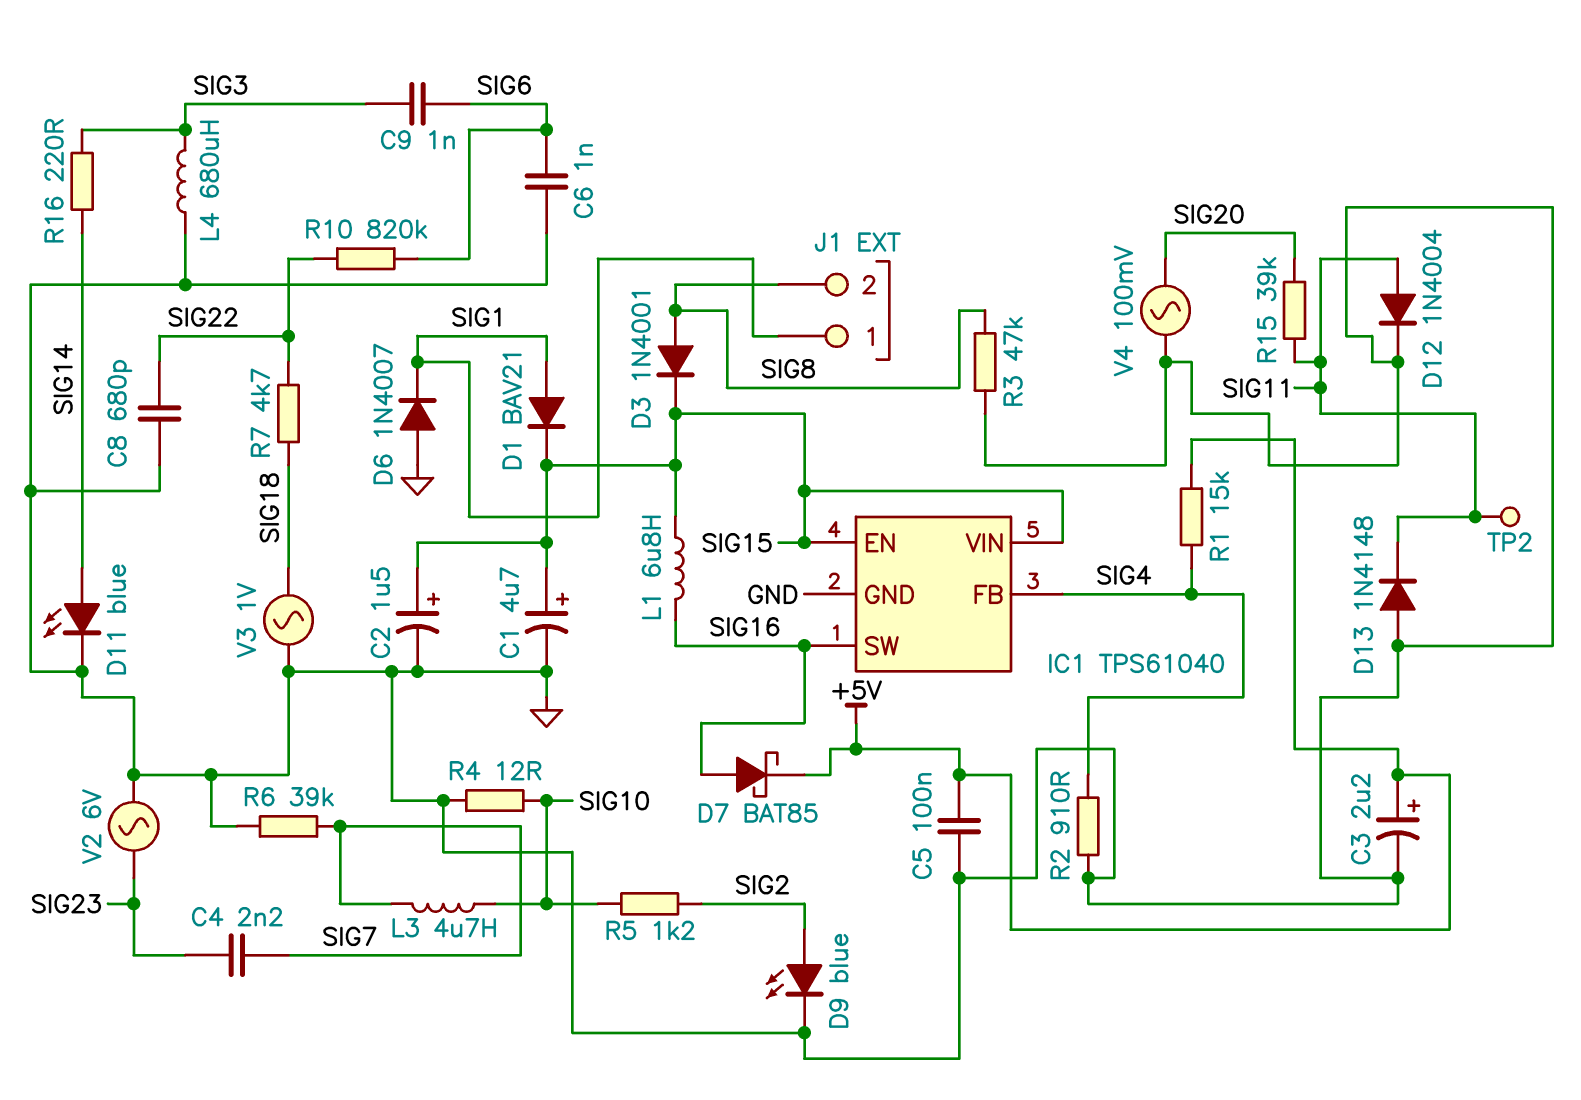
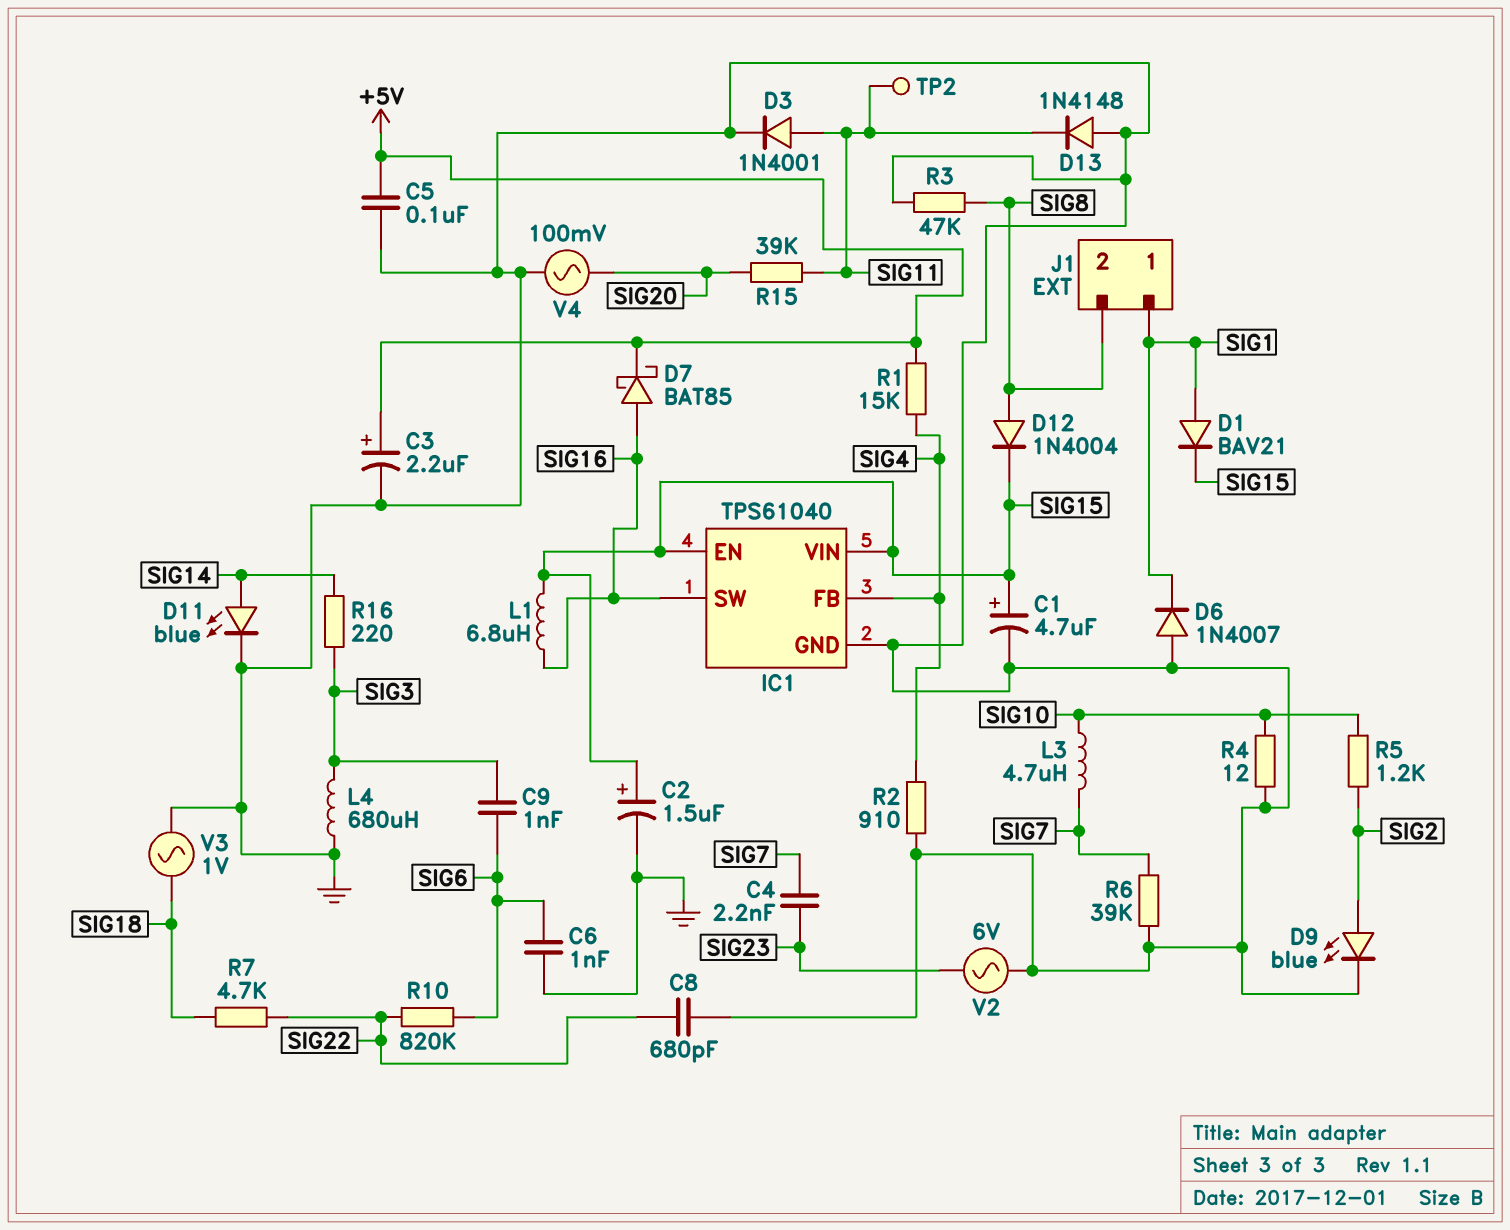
D3: diode 1N4001 (A SIG8, K SIG15) -> diode 1N4001 (A SIG11, K GND)
D12: diode 1N4004 (A SIG11, K GND) -> diode 1N4004 (A SIG8, K SIG15)

